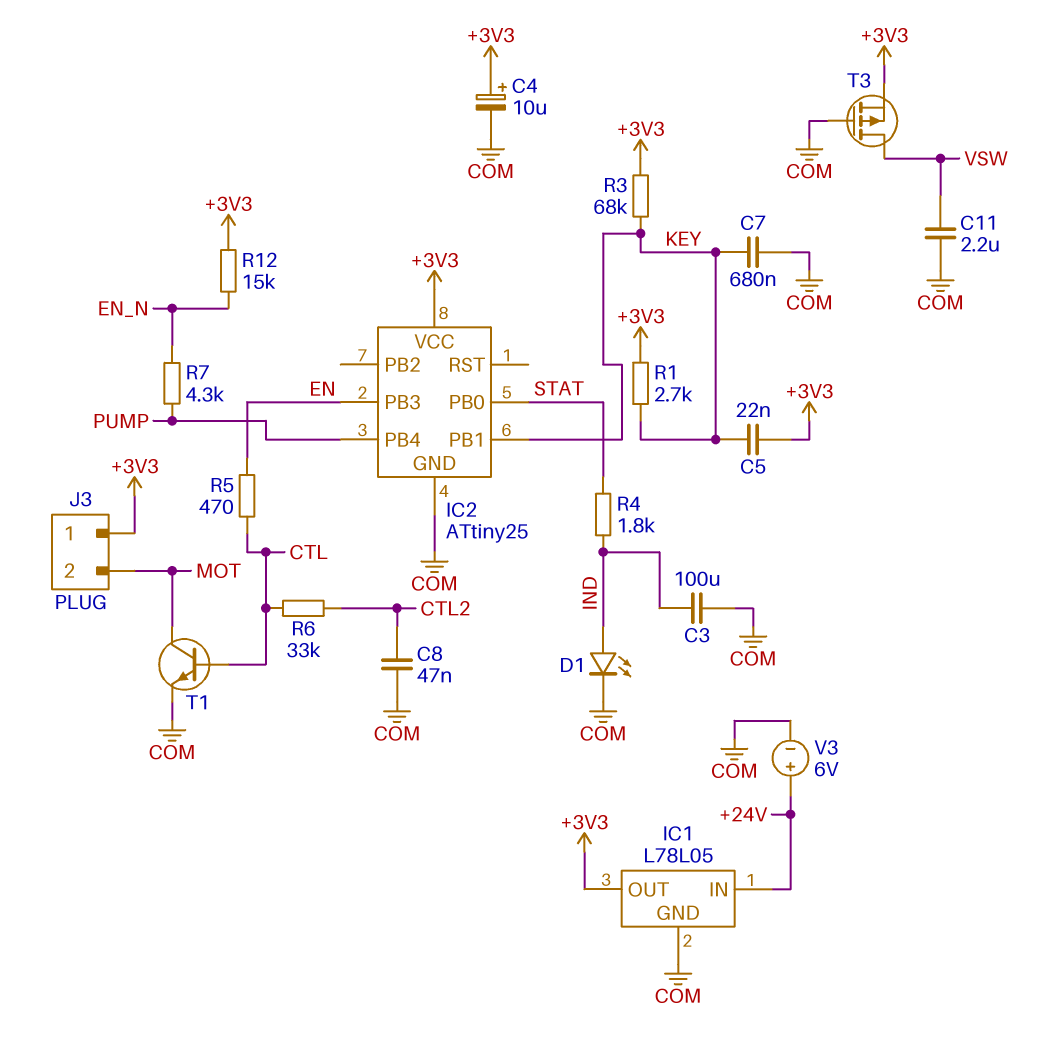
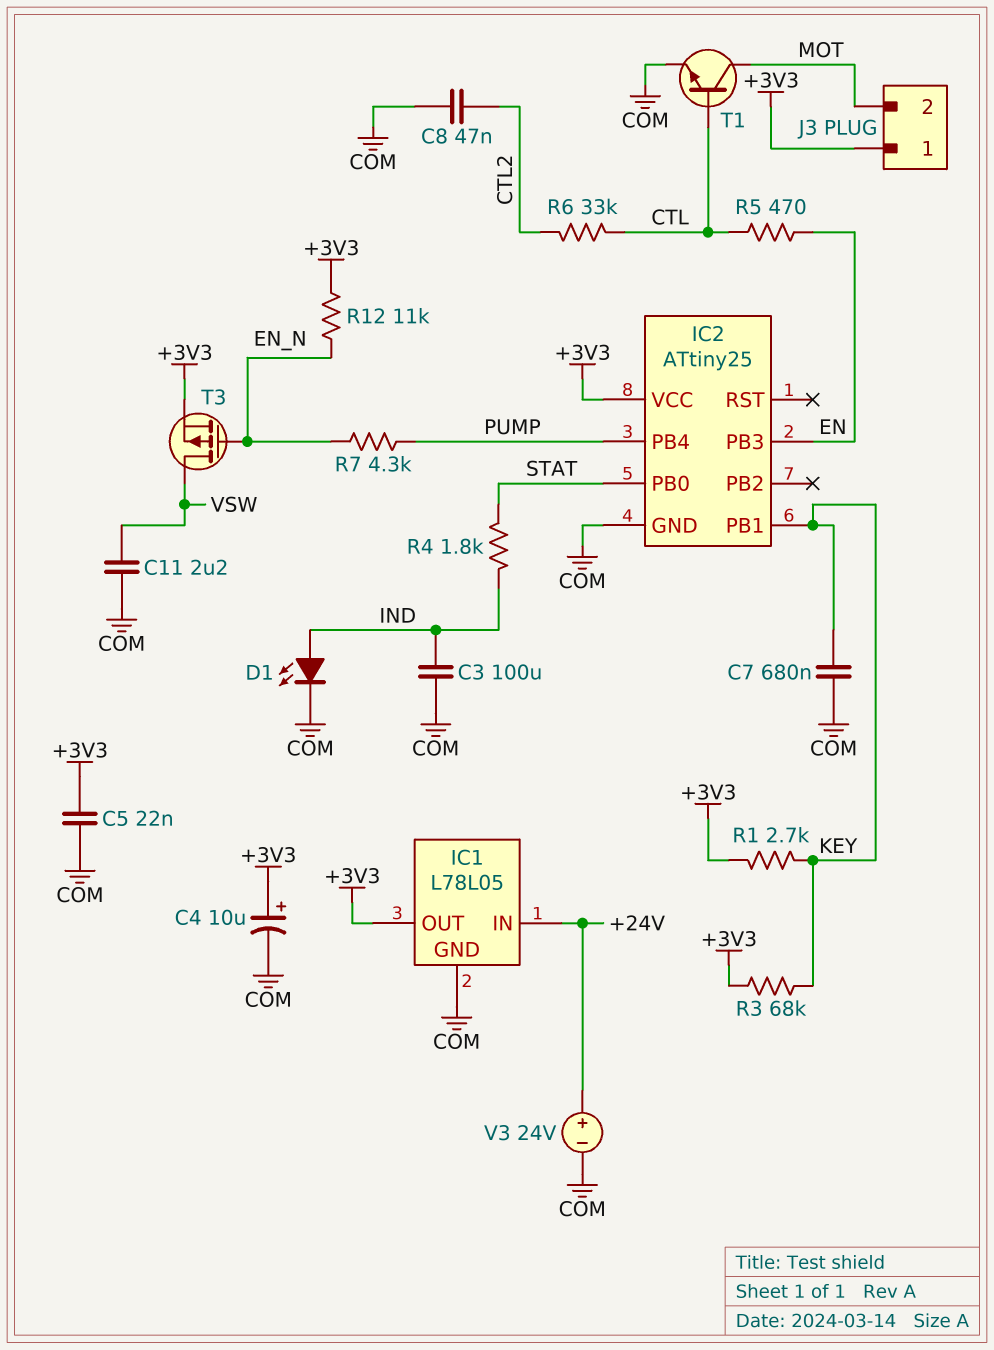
C5: 22nF (+3V3, KEY) -> 22nF (+3V3, COM)
R12: 15k (+3V3, EN_N) -> 11k (+3V3, EN_N)
T3: PMOS (G COM, D VSW, S +3V3) -> PMOS (G EN_N, D VSW, S +3V3)
V3: 6V (plus +24V, minus COM) -> 24V (plus +24V, minus COM)

